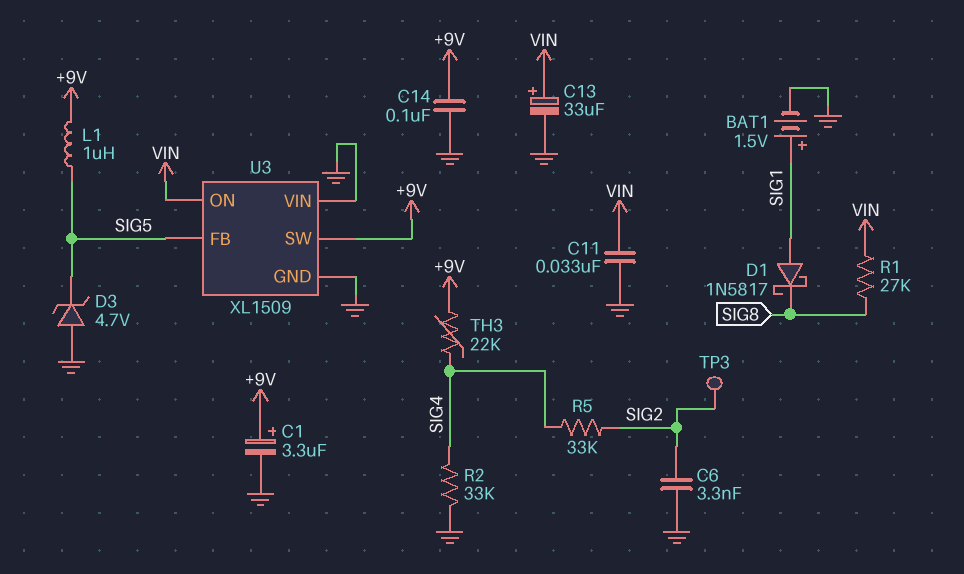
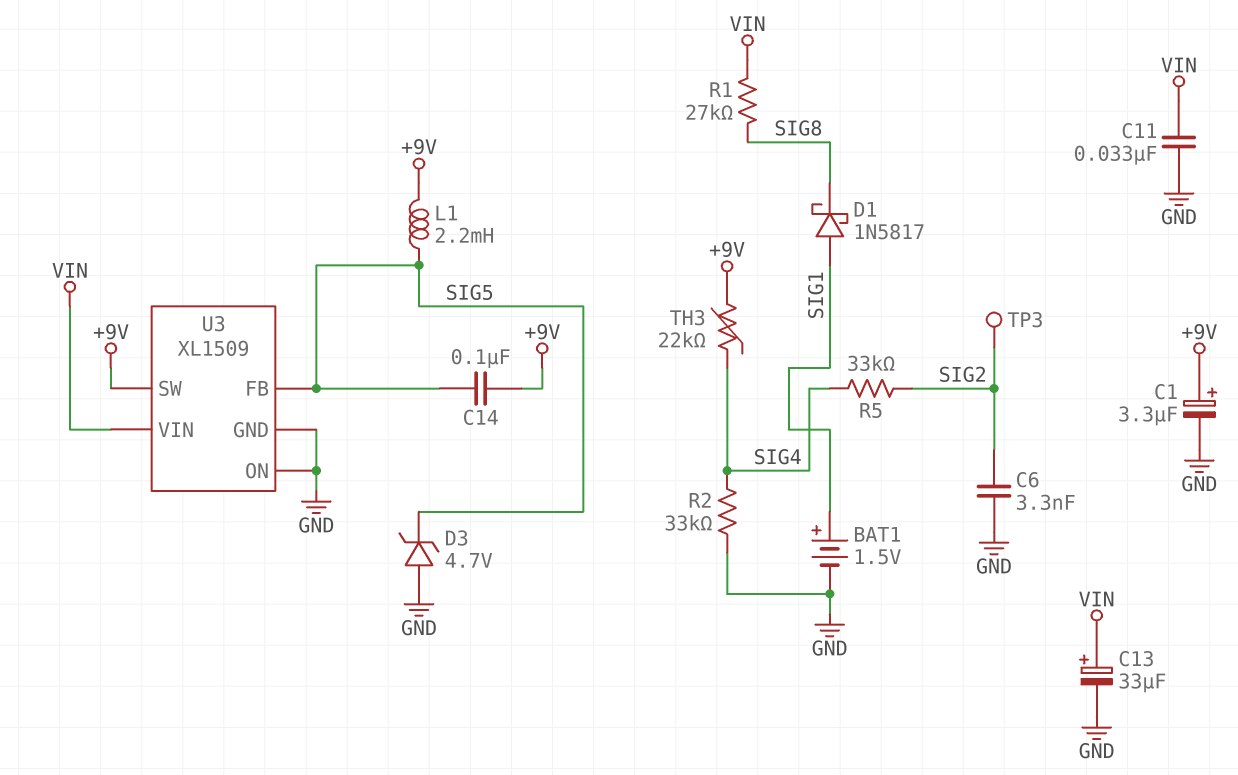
C14: 100nF (+9V, GND) -> 100nF (+9V, SIG5)
L1: 1uH (+9V, SIG5) -> 2.2mH (+9V, SIG5)
U3 pin ON: VIN -> GND
U3 pin VIN: GND -> VIN

